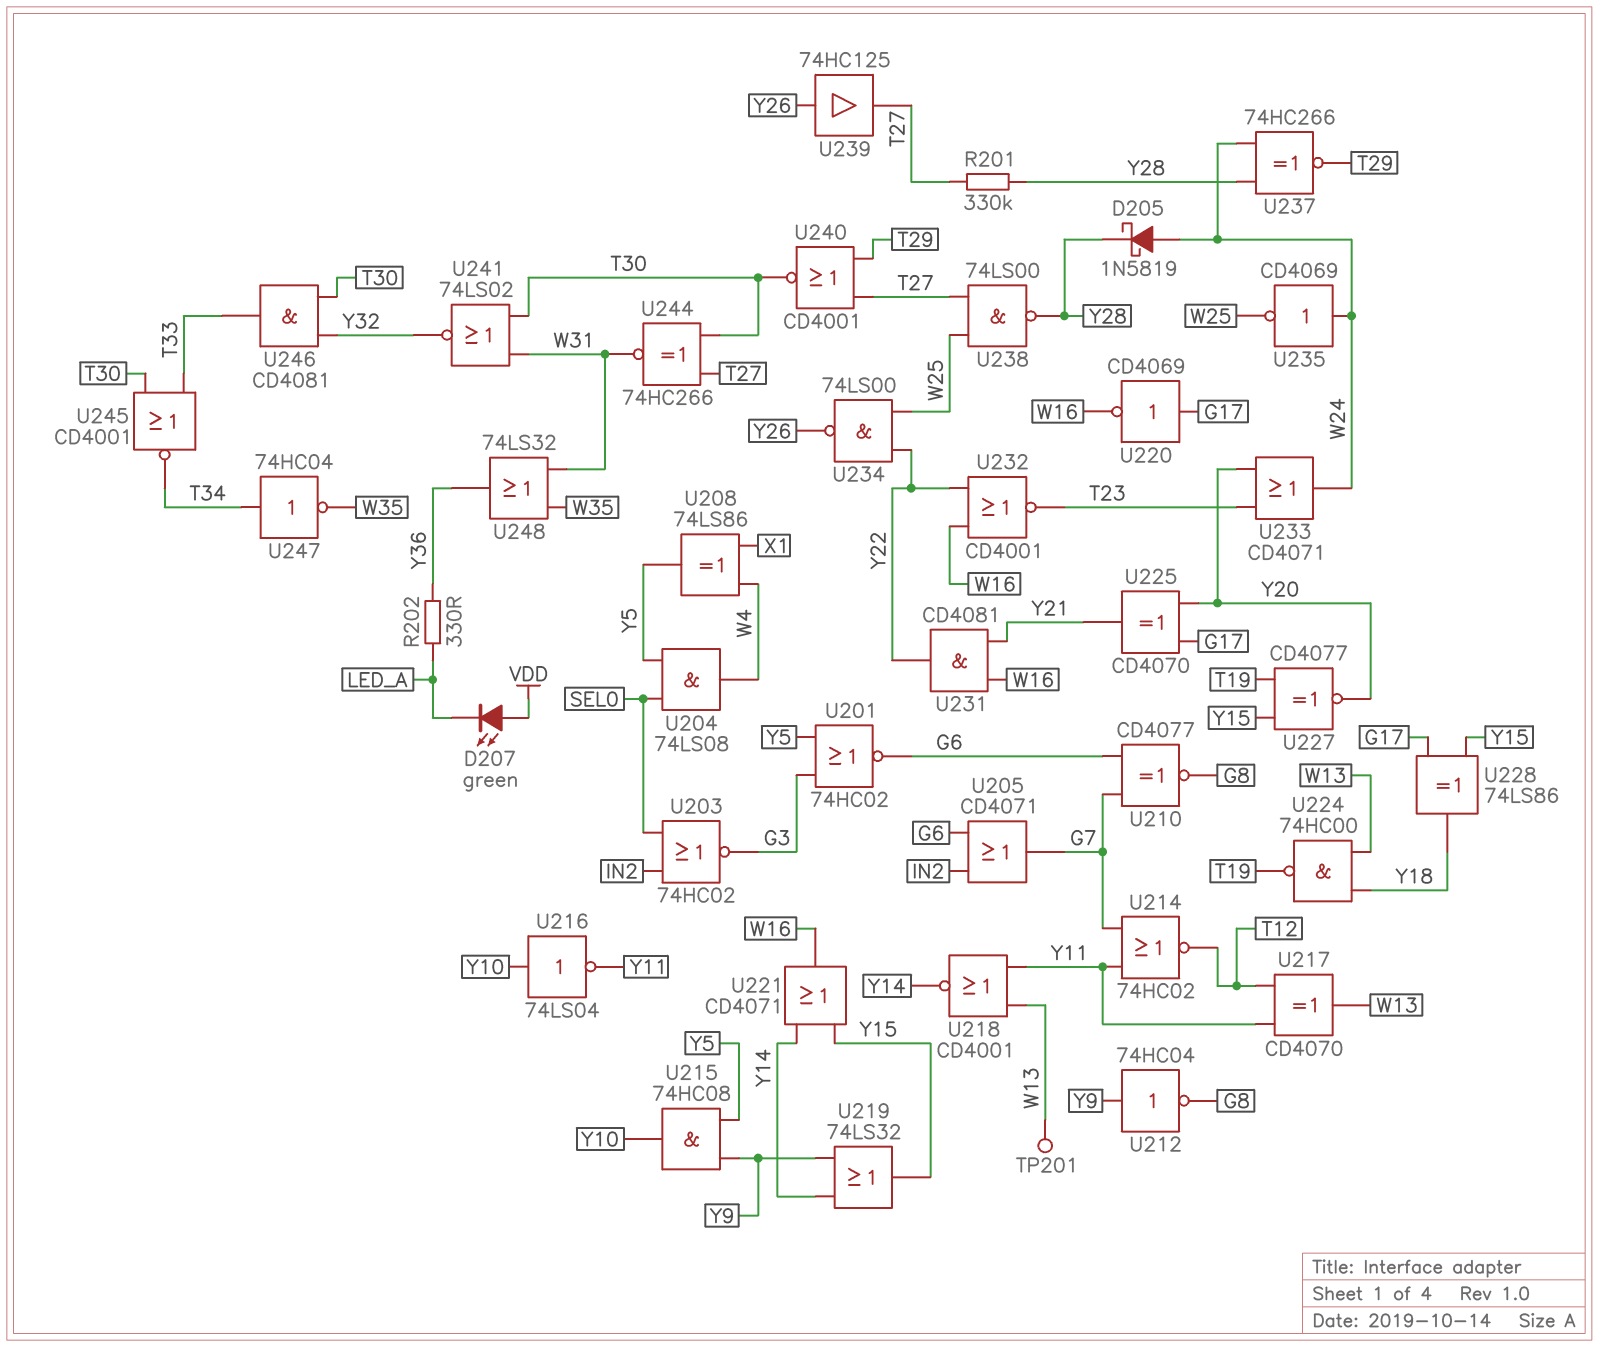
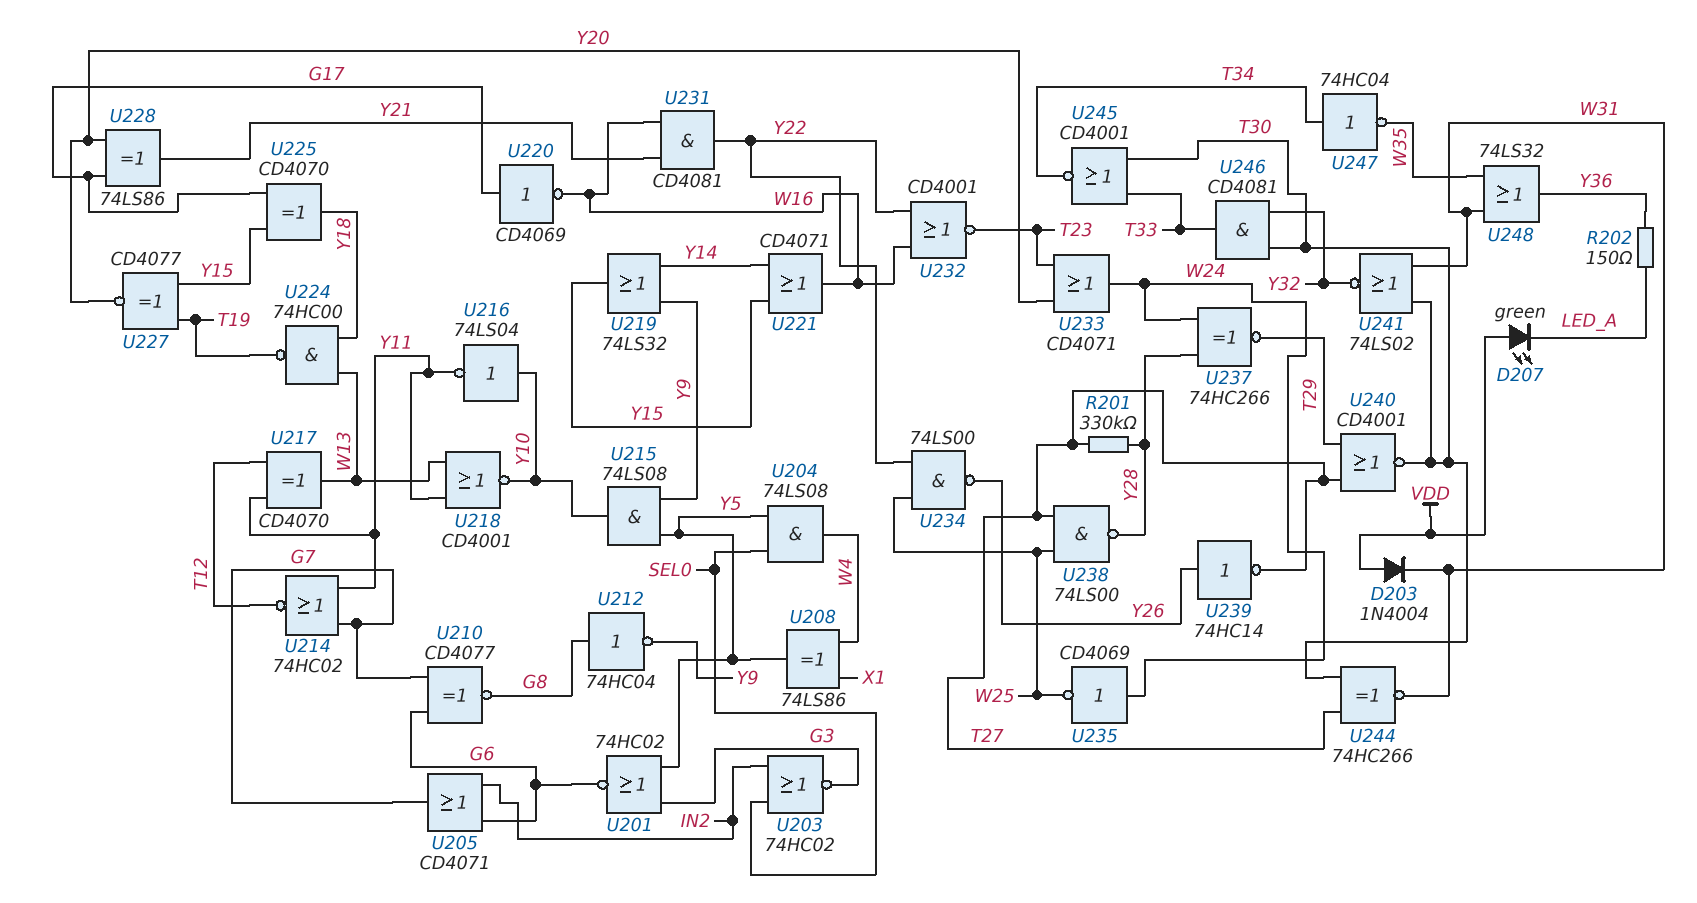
D203: none -> diode 1N4004 (A VDD, K W31)
D205: schottky 1N5819 (A W24, K Y28) -> none
R202: 330 (LED_A, Y36) -> 150 (LED_A, Y36)
TP201: test point (W13) -> none
U212: NOT 74HC04 (in Y9, out G8) -> NOT 74HC04 (in G8, out Y9)
U215: AND 74HC08 (in Y5, in Y9, out Y10) -> AND 74LS08 (in Y5, in Y9, out Y10)
U218: NOR CD4001 (in W13, in Y11, out Y14) -> NOR CD4001 (in W13, in Y11, out Y10)
U225: XOR CD4070 (in G17, in Y20, out Y21) -> XOR CD4070 (in G17, in Y15, out Y18)
U228: XOR 74LS86 (in G17, in Y15, out Y18) -> XOR 74LS86 (in G17, in Y20, out Y21)
U239: buffer 74HC125 (in Y26, out T27) -> NOT 74HC14 (in Y26, out T27)

